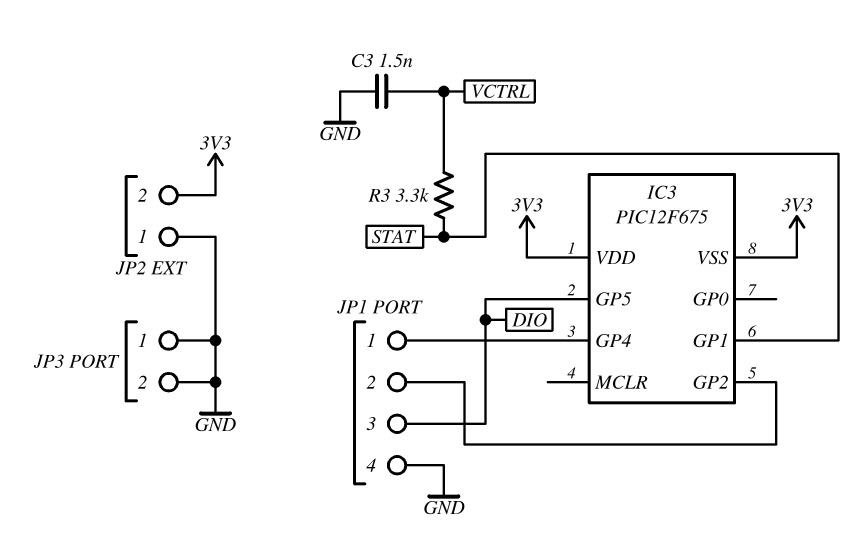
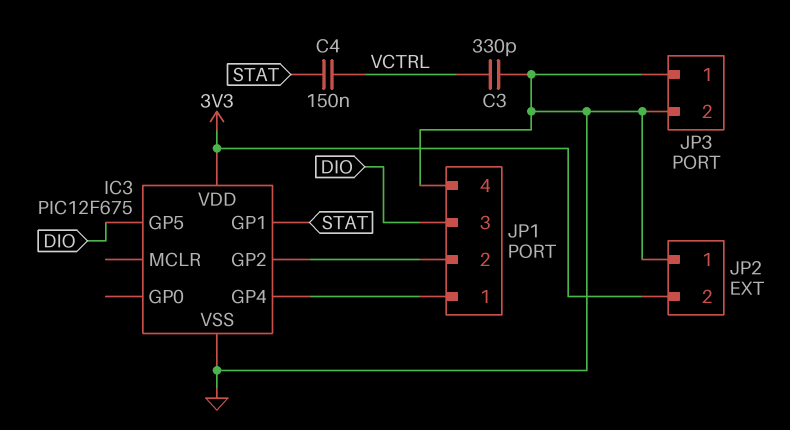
C3: 1.5nF (GND, VCTRL) -> 330pF (GND, VCTRL)
C4: none -> 150nF (STAT, VCTRL)
IC3 pin VSS: 3V3 -> GND
R3: 3.3k (STAT, VCTRL) -> none

